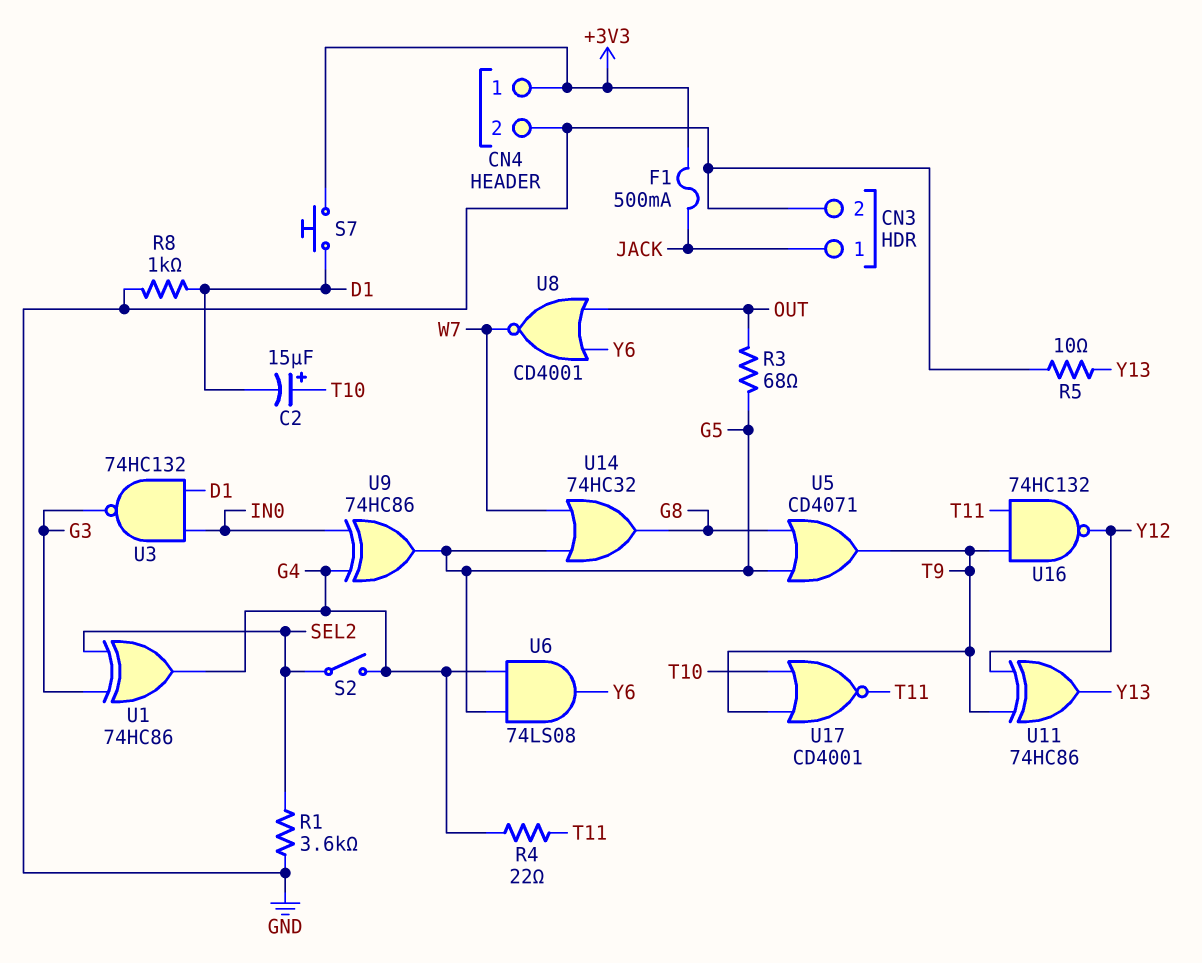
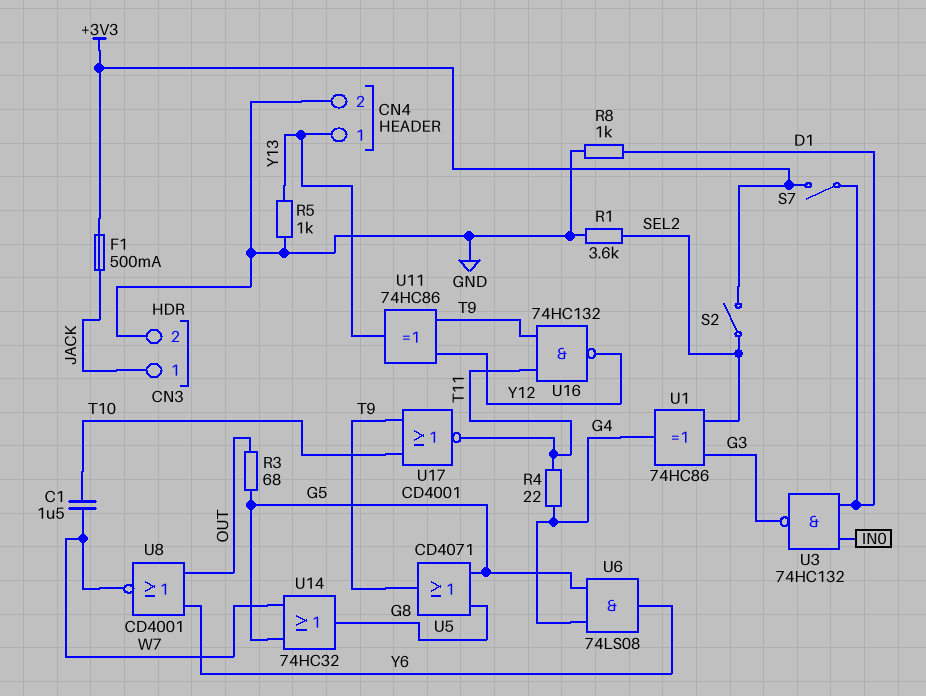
C1: none -> 1.5uF (T10, W7)
C2: 15uF (plus T10, minus D1) -> none
CN4 pin 1: +3V3 -> Y13
R5: 10 (GND, Y13) -> 1k (GND, Y13)
S2: switch (G4, SEL2) -> switch (+3V3, SEL2)
S7: button (+3V3, D1) -> switch (+3V3, D1)
U9: XOR 74HC86 (in G4, in IN0, out G5) -> none

